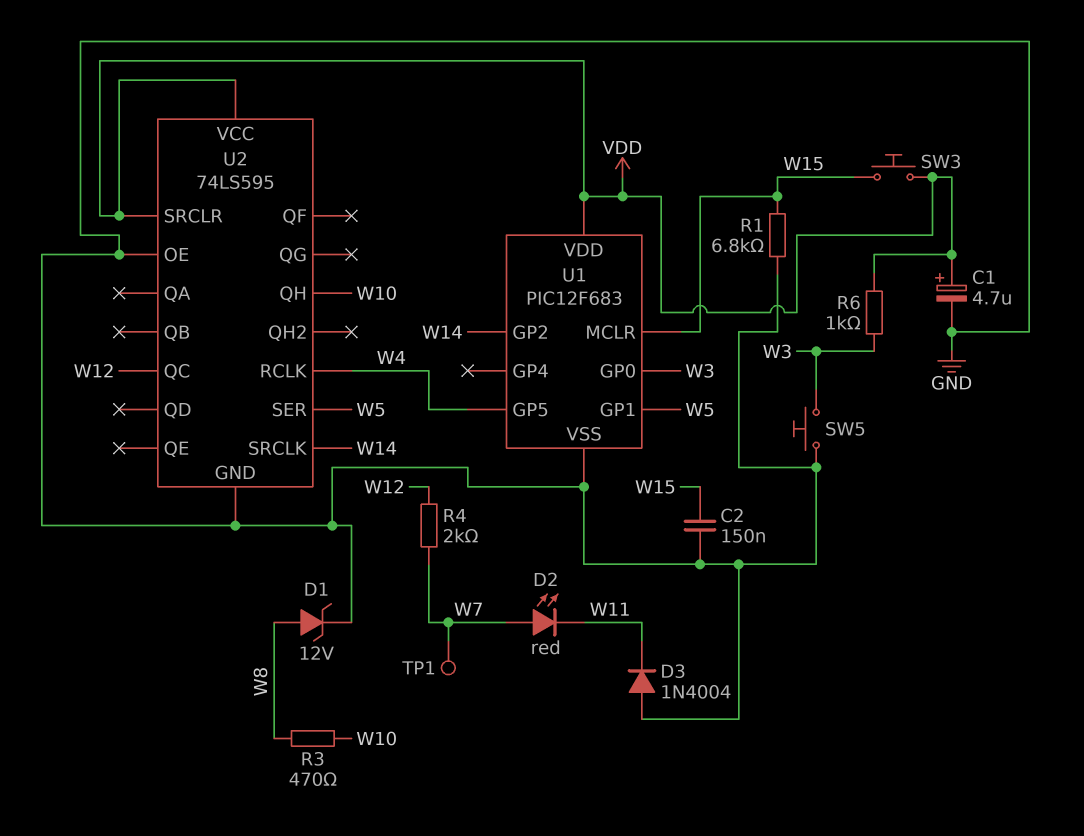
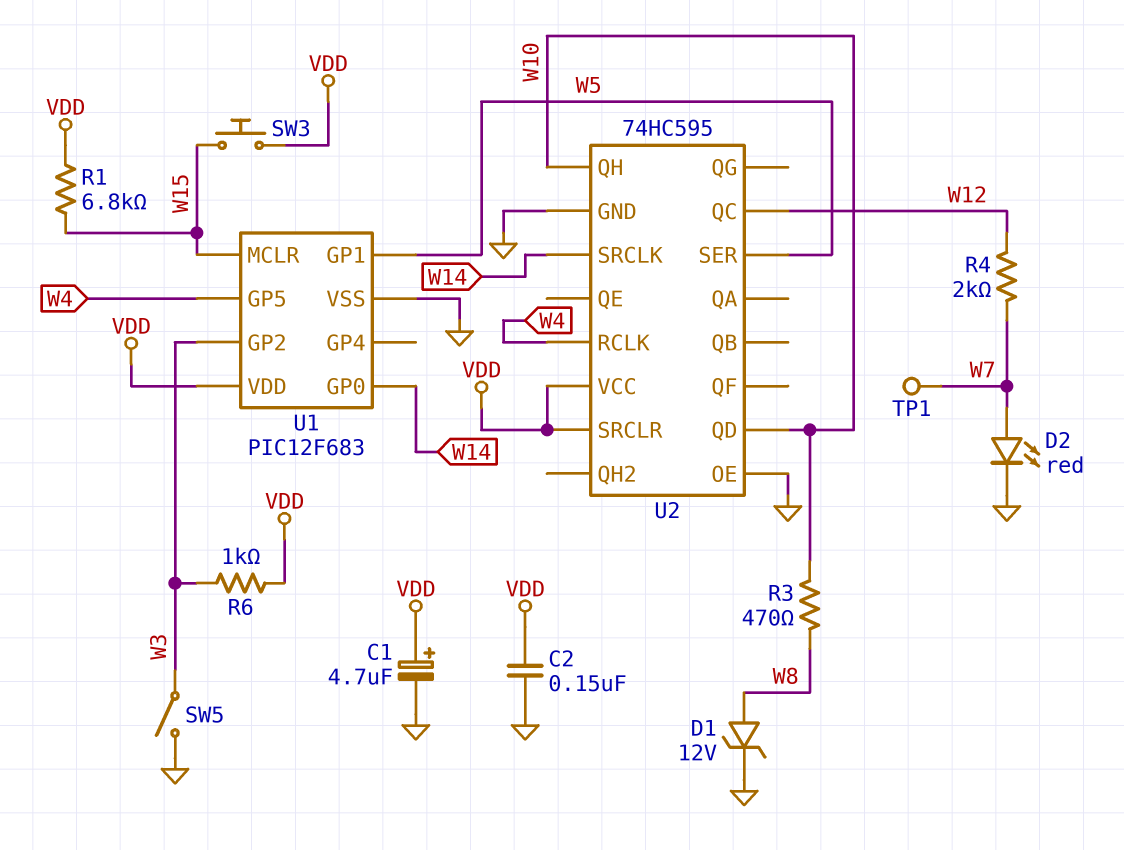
C2: 150nF (GND, W15) -> 150nF (GND, VDD)
D2: LED red (A W7, K W11) -> LED red (A W7, K GND)
D3: diode 1N4004 (A GND, K W11) -> none
R1: 6.8k (GND, W15) -> 6.8k (VDD, W15)
SW5: button (GND, W3) -> switch (GND, W3)
U1 pin GP0: W3 -> W14
U1 pin GP2: W14 -> W3
U2: 74LS595 -> 74HC595
U2 pin QD: none -> W10

